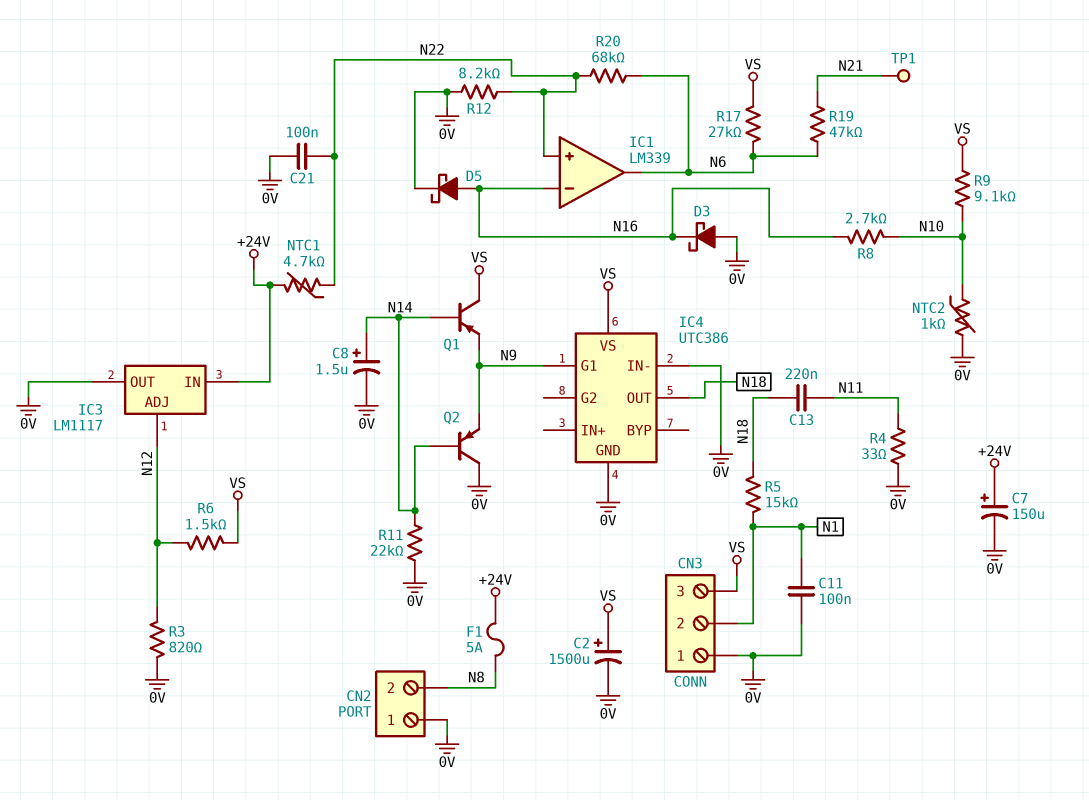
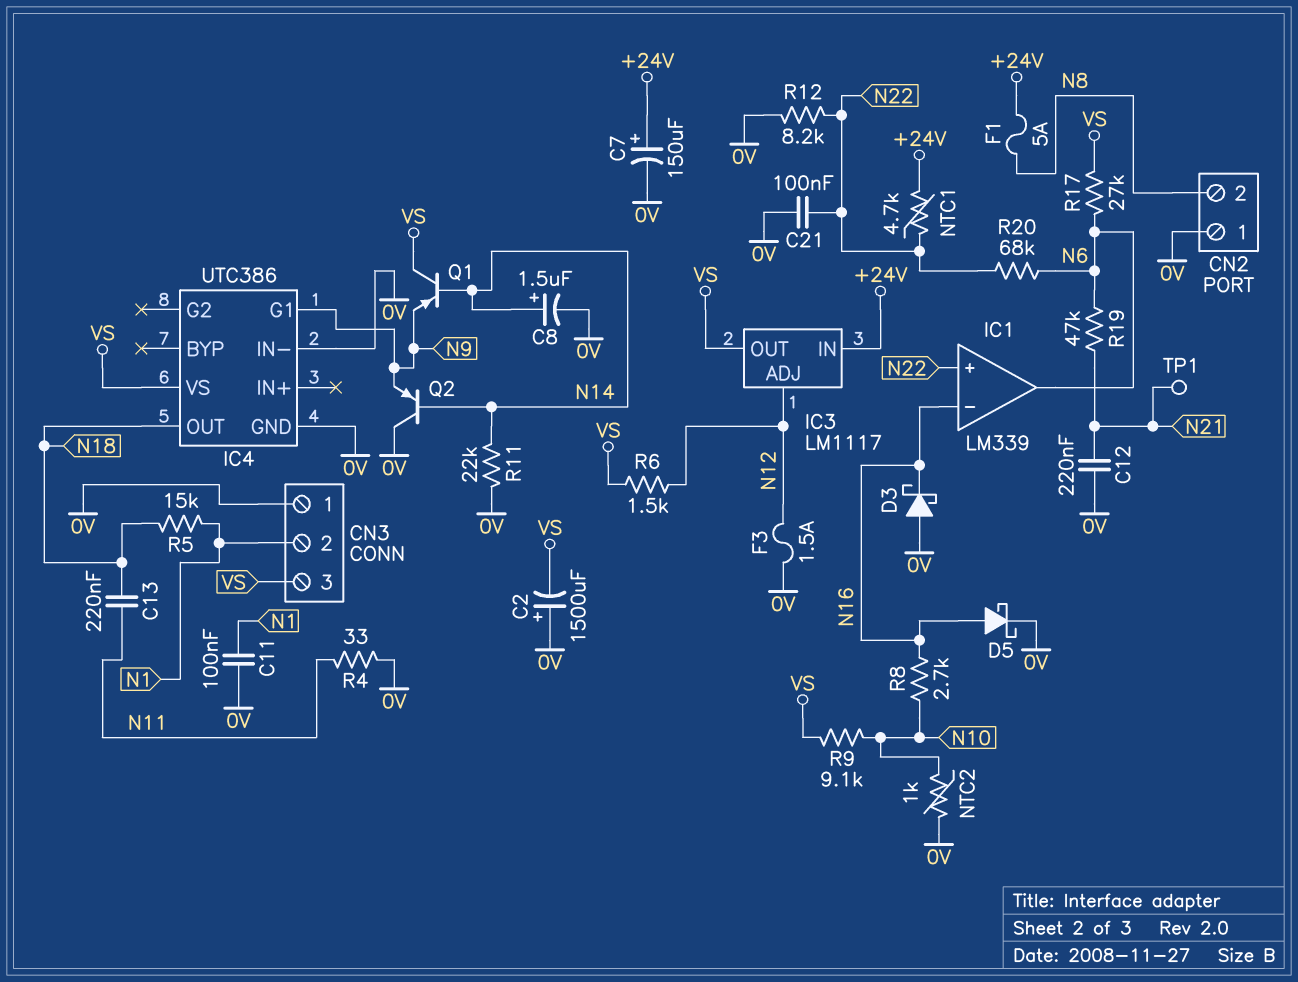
C2: 1500uF (plus VS, minus 0V) -> 1500uF (plus 0V, minus VS)
C12: none -> 220nF (0V, N21)
F3: none -> 1.5A (0V, N12)
IC3 pin OUT: 0V -> VS
R3: 820 (0V, N12) -> none

